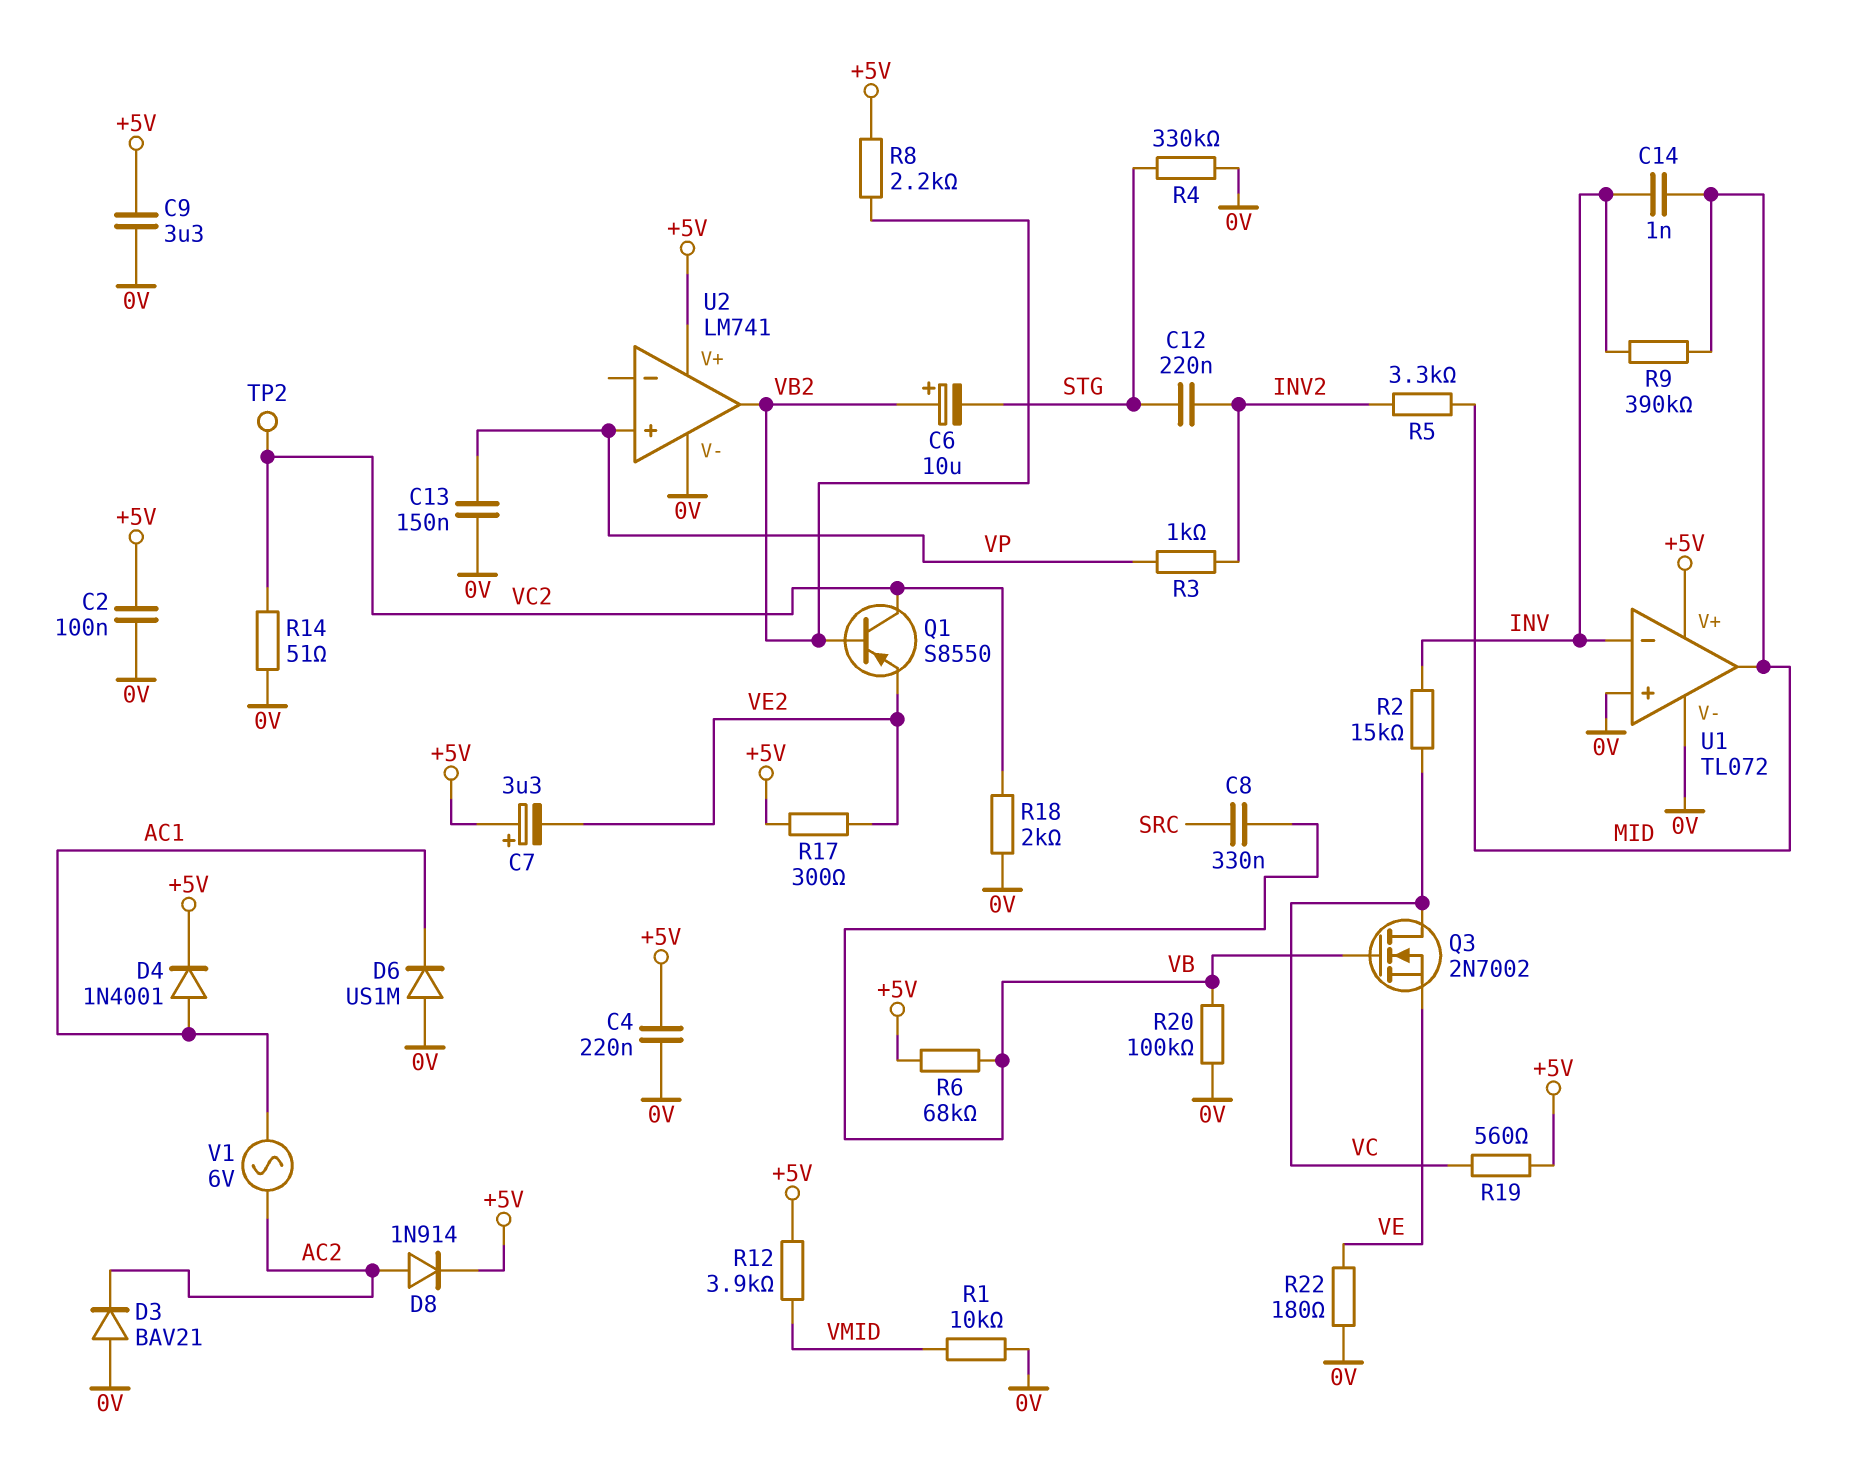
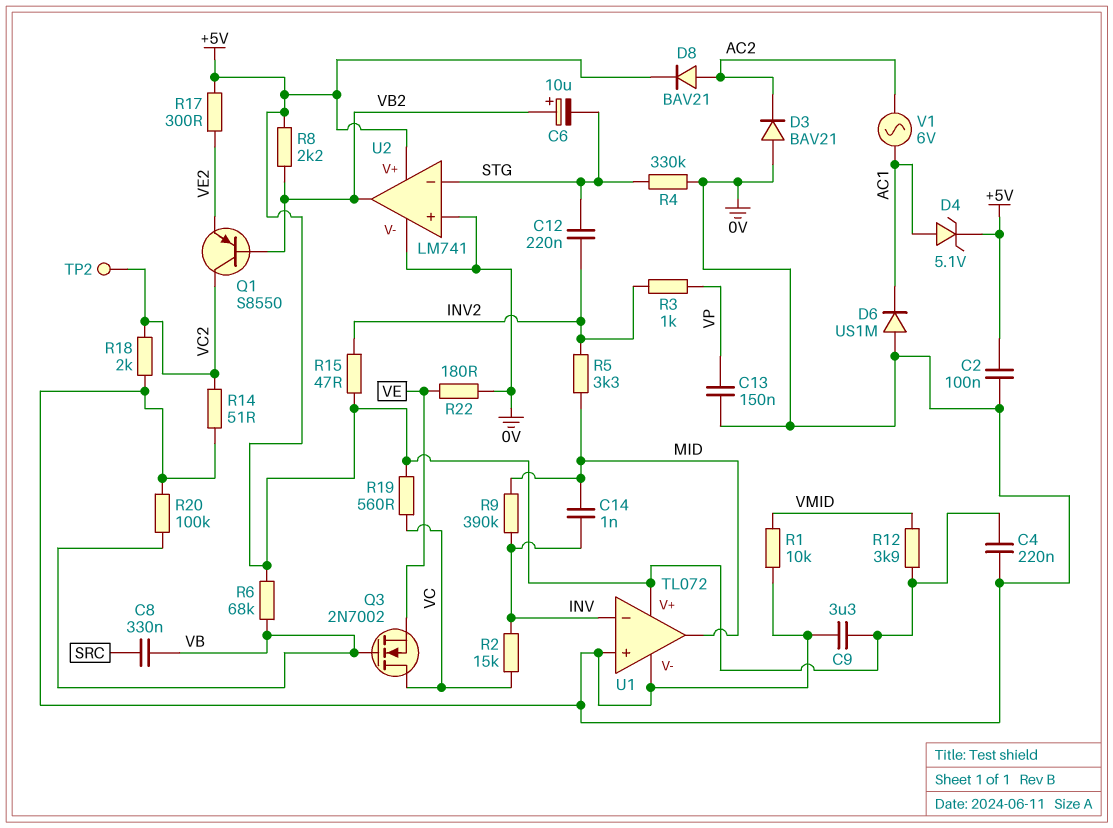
C7: 3.3uF (plus +5V, minus VE2) -> none
D4: diode 1N4001 (A AC1, K +5V) -> zener 5.1V (A AC1, K +5V)
D8: diode 1N914 (A AC2, K +5V) -> diode BAV21 (A AC2, K +5V)
R15: none -> 47 (+5V, INV2)
U2 pin in+: VP -> 0V
U2 pin in-: none -> STG

